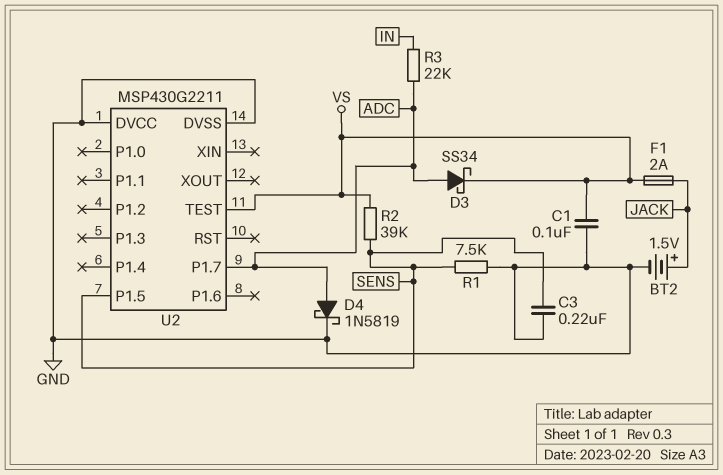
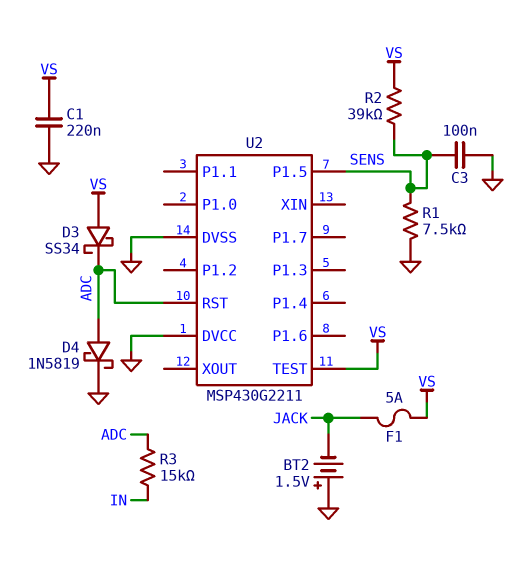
BT2: 1.5V (plus JACK, minus GND) -> 1.5V (plus GND, minus JACK)
C1: 100nF (GND, VS) -> 220nF (GND, VS)
C3: 220nF (GND, SENS) -> 100nF (GND, SENS)
D3: schottky SS34 (A ADC, K VS) -> schottky SS34 (A VS, K ADC)
F1: 2A (JACK, VS) -> 5A (JACK, VS)
R3: 22k (ADC, IN) -> 15k (ADC, IN)
U2 pin P1.7: ADC -> none
U2 pin RST: none -> ADC

